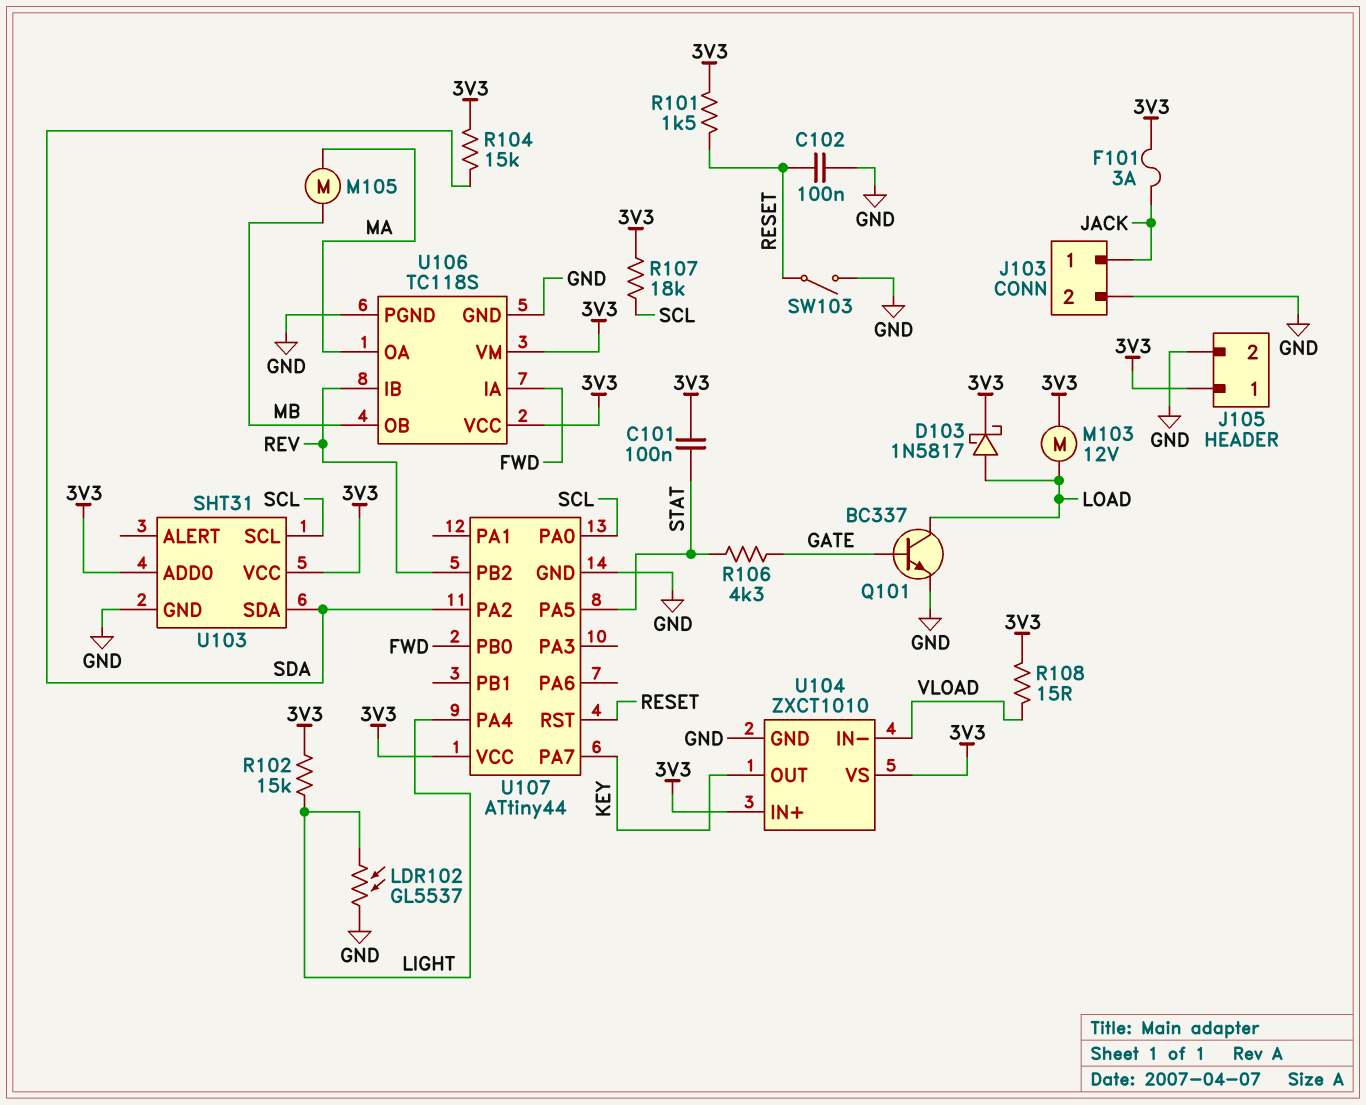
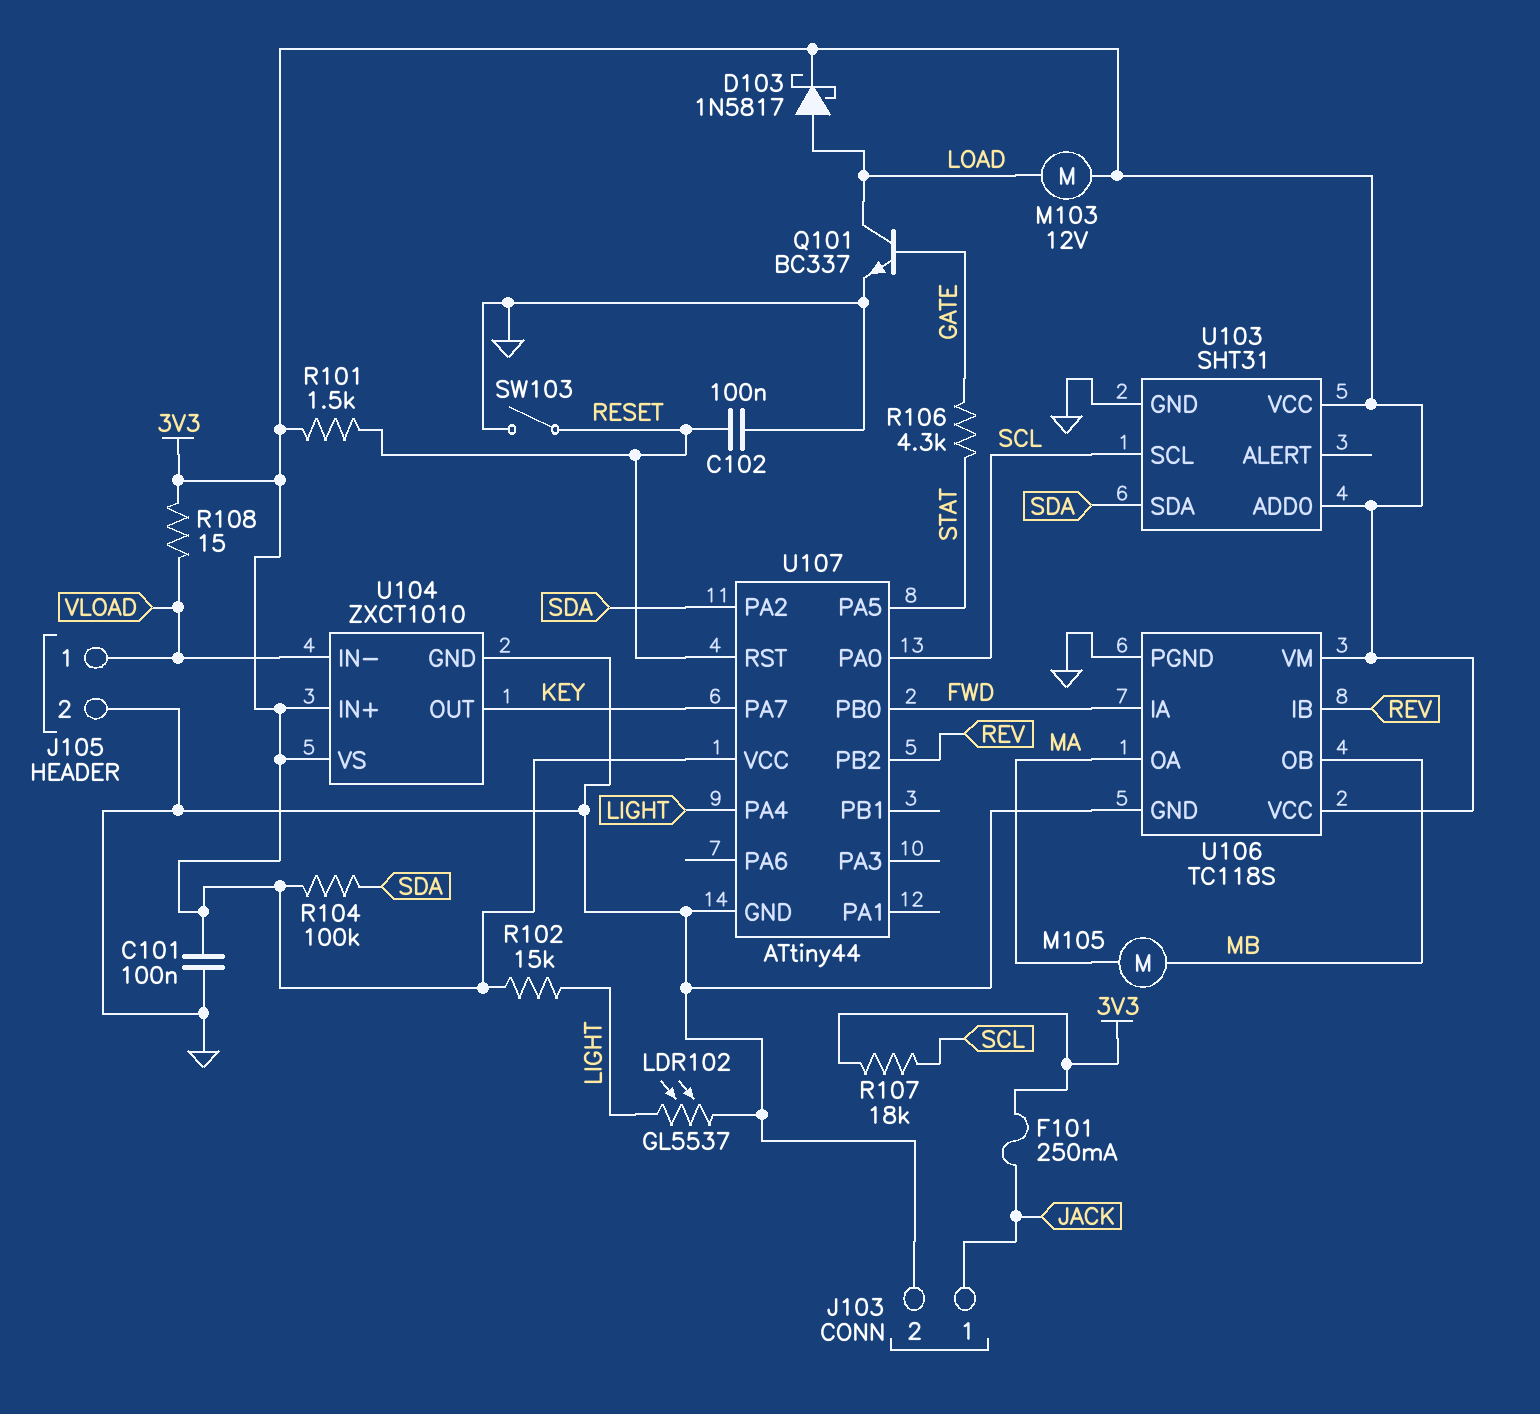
C101: 100nF (3V3, STAT) -> 100nF (3V3, GND)
F101: 3A (3V3, JACK) -> 250mA (3V3, JACK)
J105 pin 1: 3V3 -> VLOAD
R104: 15k (3V3, SDA) -> 100k (3V3, SDA)

